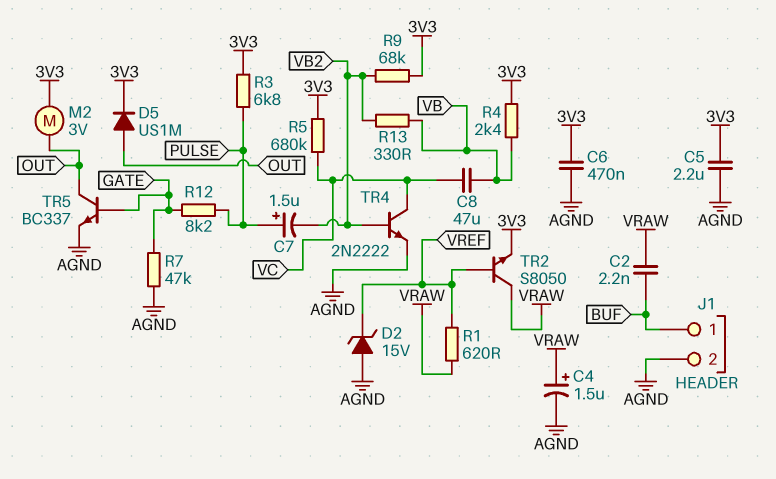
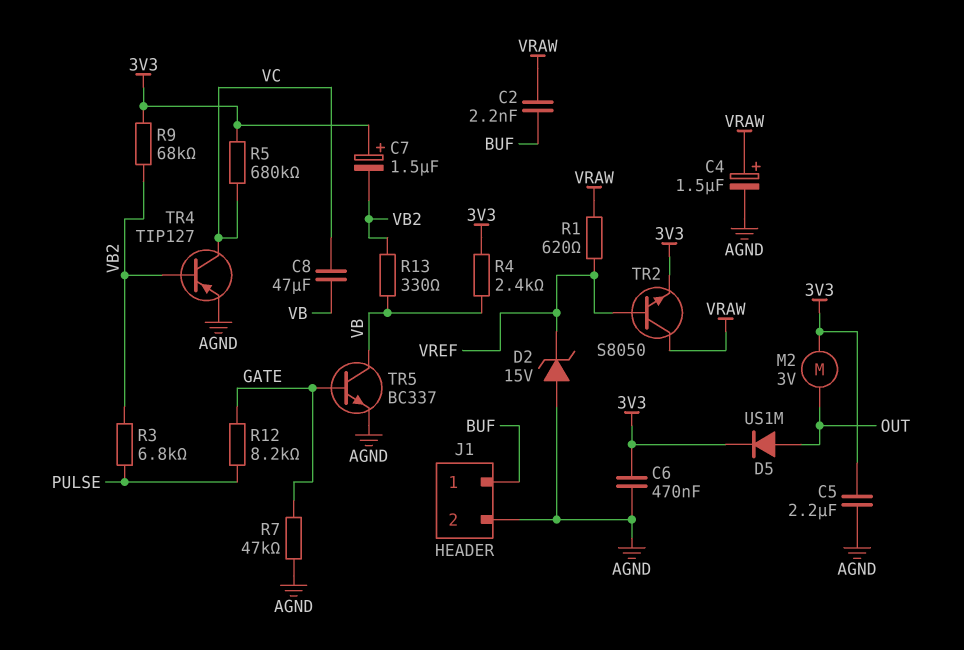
C7: 1.5uF (plus PULSE, minus VB2) -> 1.5uF (plus 3V3, minus VB2)
R3: 6.8k (3V3, PULSE) -> 6.8k (PULSE, VB2)
TR4: NPN 2N2222 (B VB2, C VC, E AGND) -> PNP TIP127 (B VB2, C VC, E AGND)
TR5: NPN BC337 (B GATE, C OUT, E AGND) -> NPN BC337 (B GATE, C VB, E AGND)

